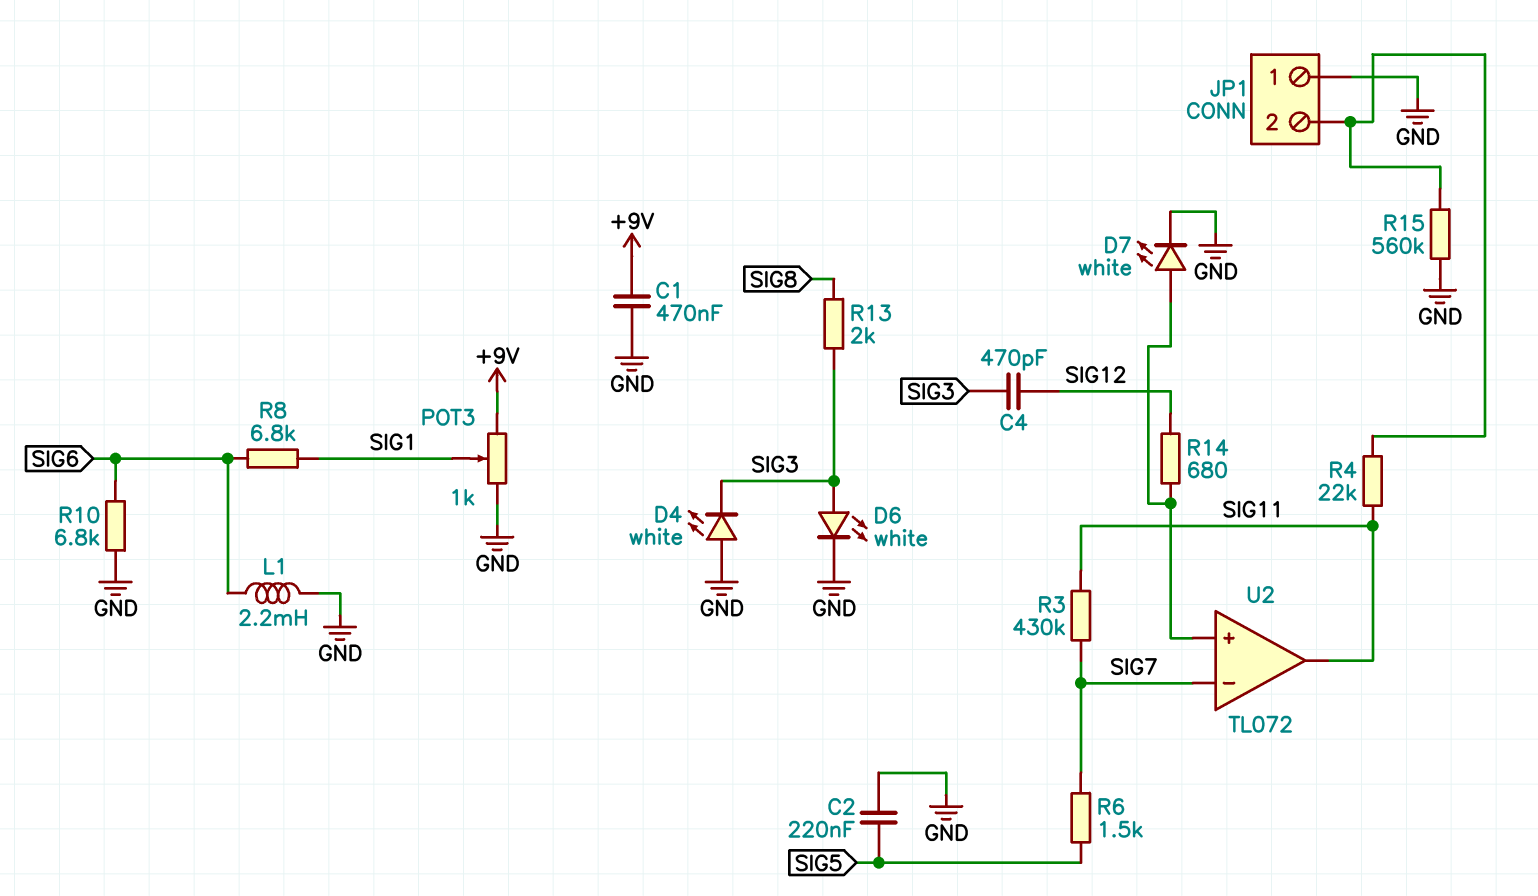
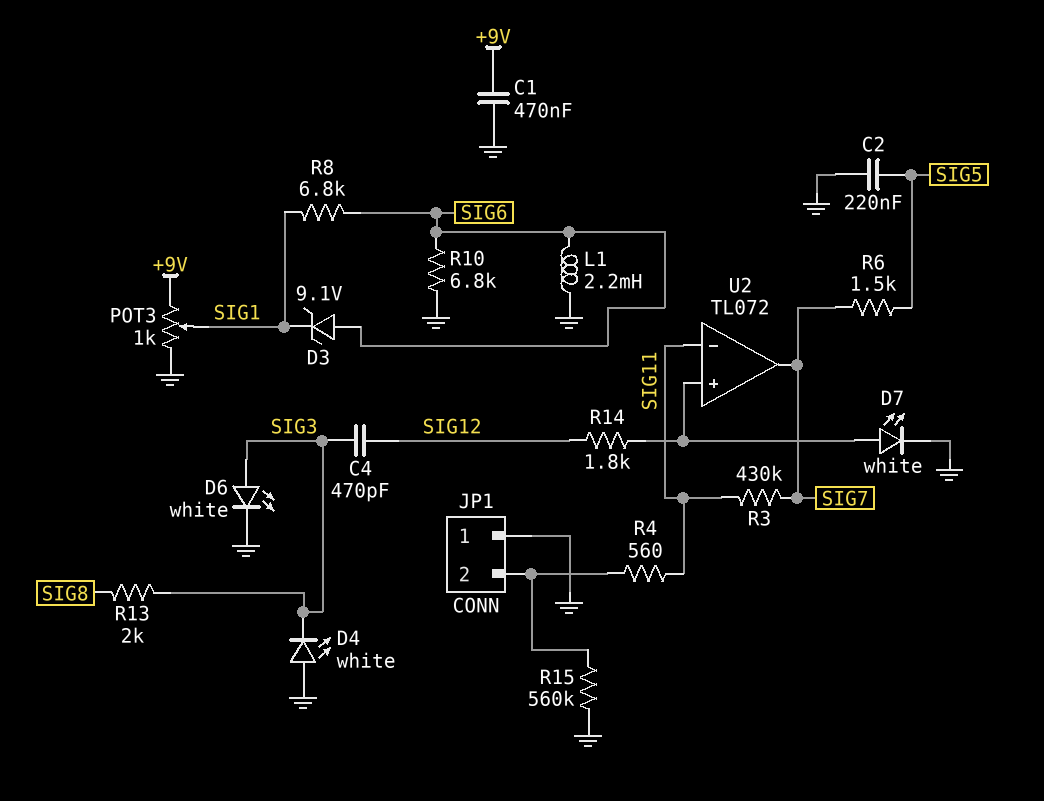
D3: none -> zener 9.1V (A SIG6, K SIG1)
R4: 22k (JP1/2, SIG11) -> 560 (JP1/2, SIG11)
R14: 680 (SIG12, U2/in+) -> 1.8k (SIG12, U2/in+)
U2 pin in-: SIG7 -> SIG11
U2 pin out: SIG11 -> SIG7

